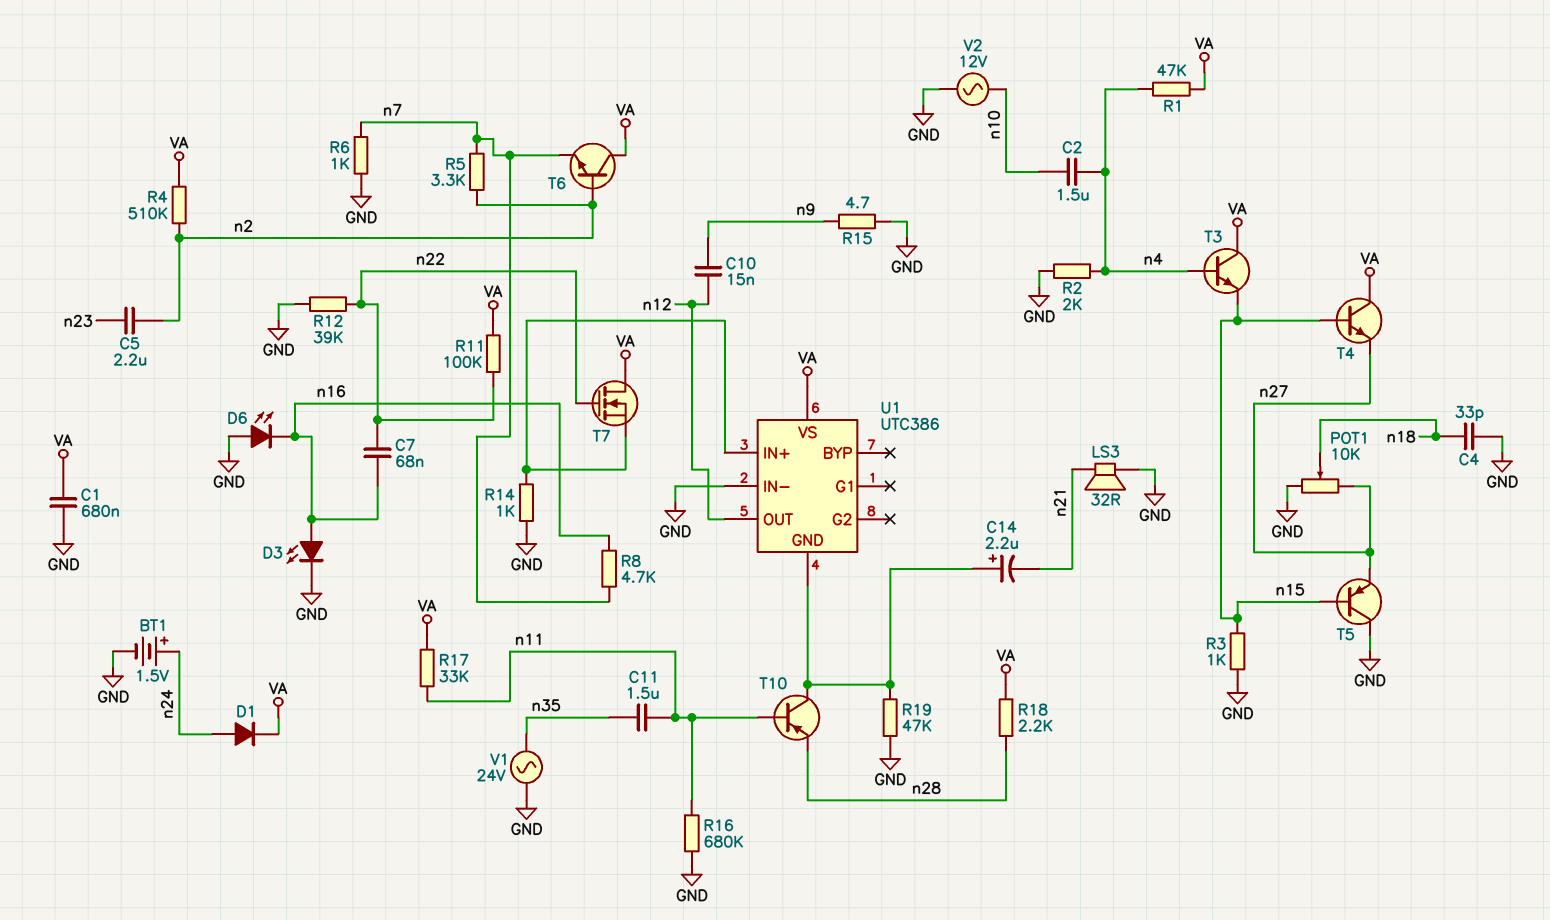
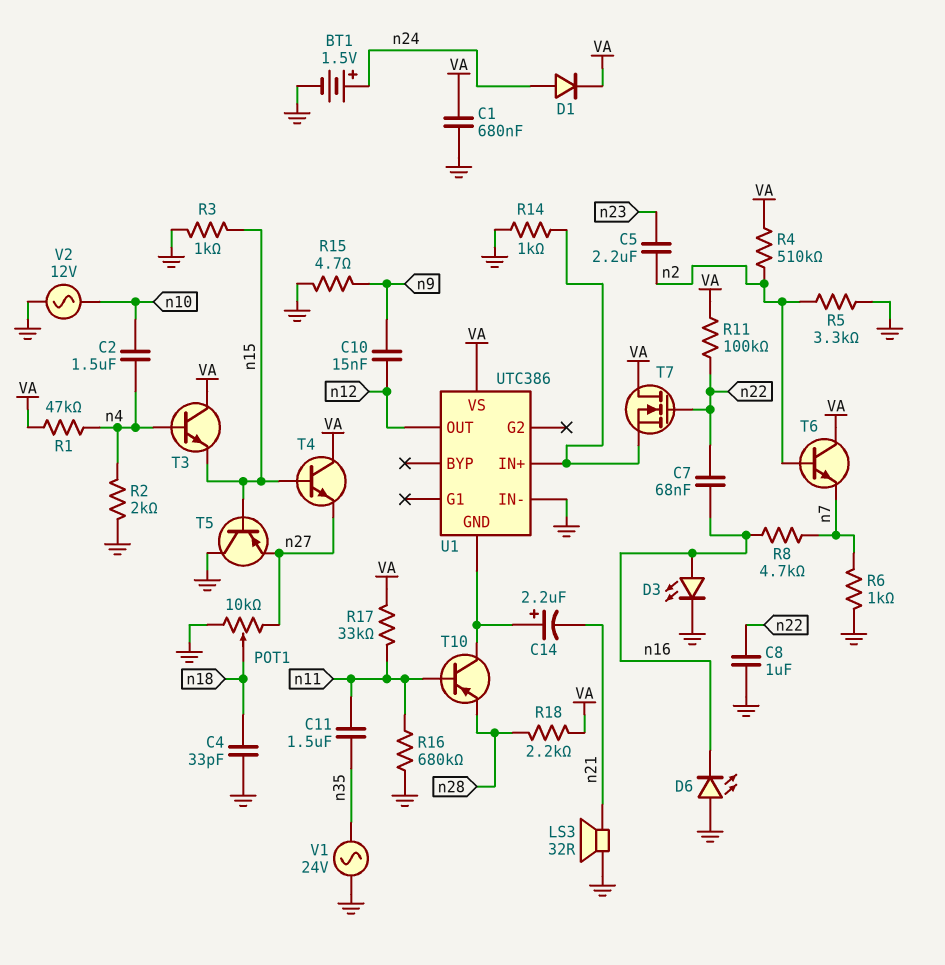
C8: none -> 1uF (GND, n22)
R5: 3.3k (n2, n7) -> 3.3k (GND, n2)
R12: 39k (GND, n22) -> none
R19: 47k (GND, U1/GND) -> none

